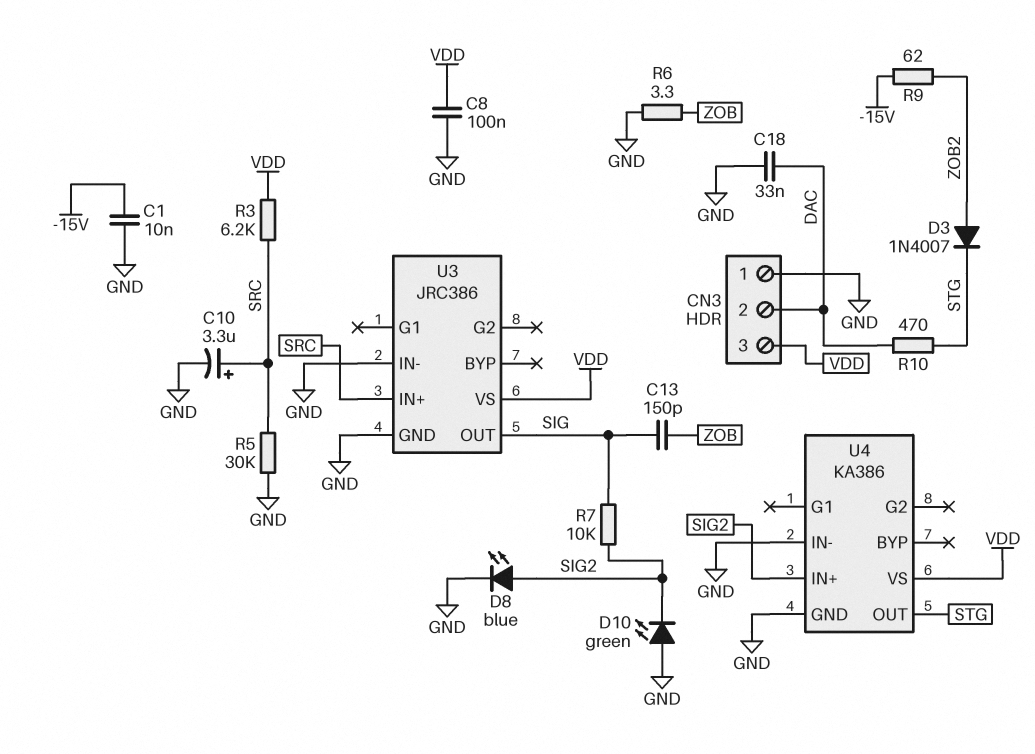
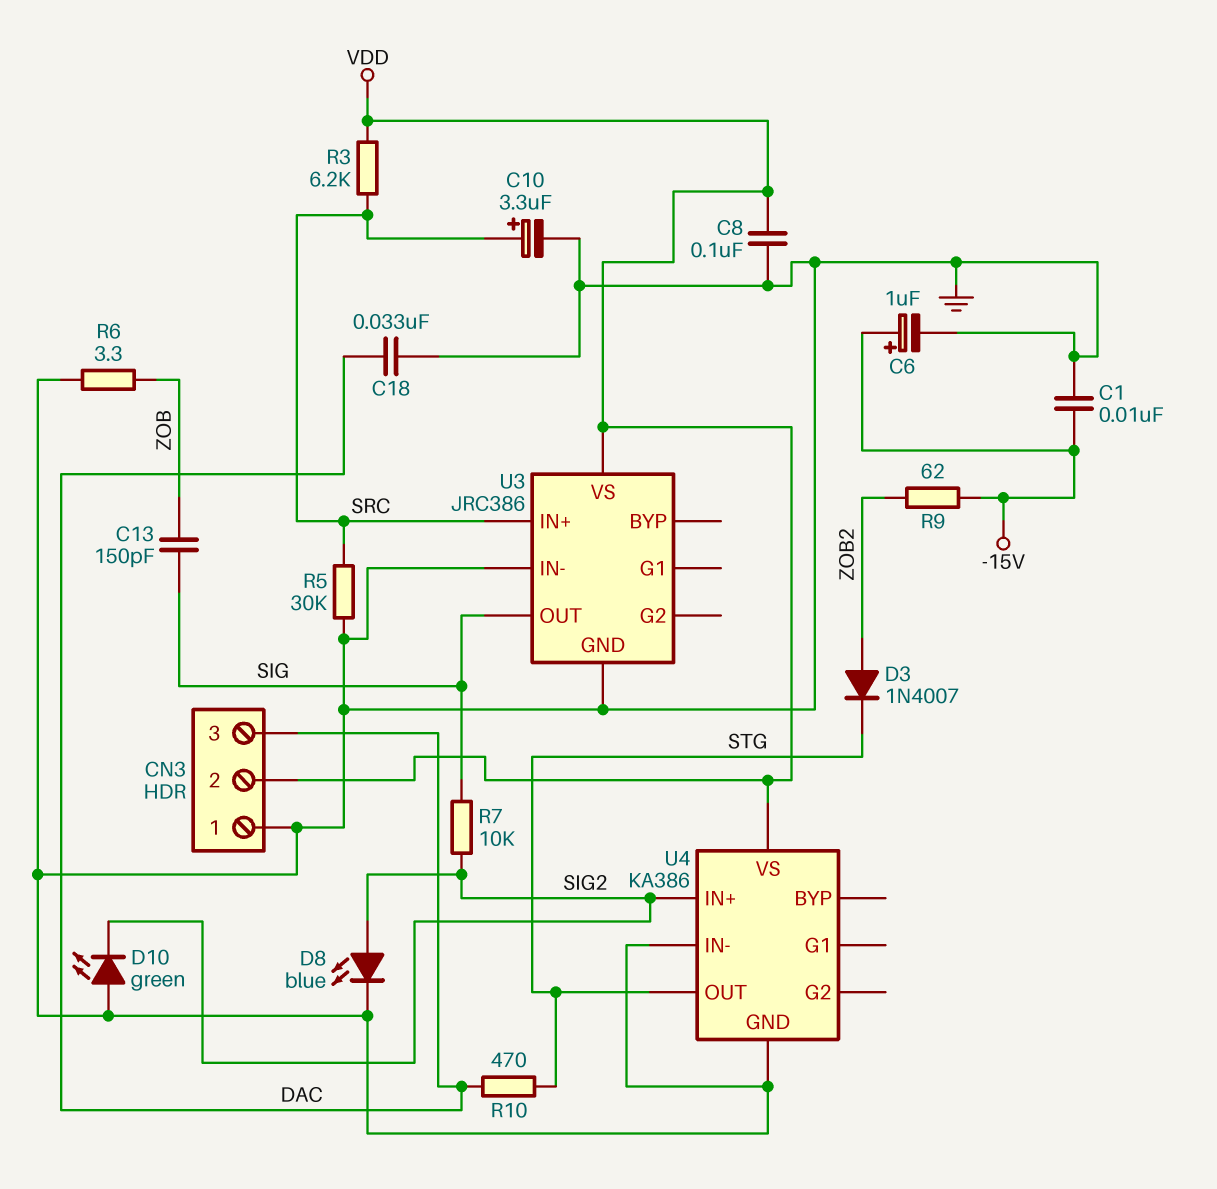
C6: none -> 1uF (plus -15V, minus GND)
CN3 pin 2: DAC -> VDD
CN3 pin 3: VDD -> DAC

